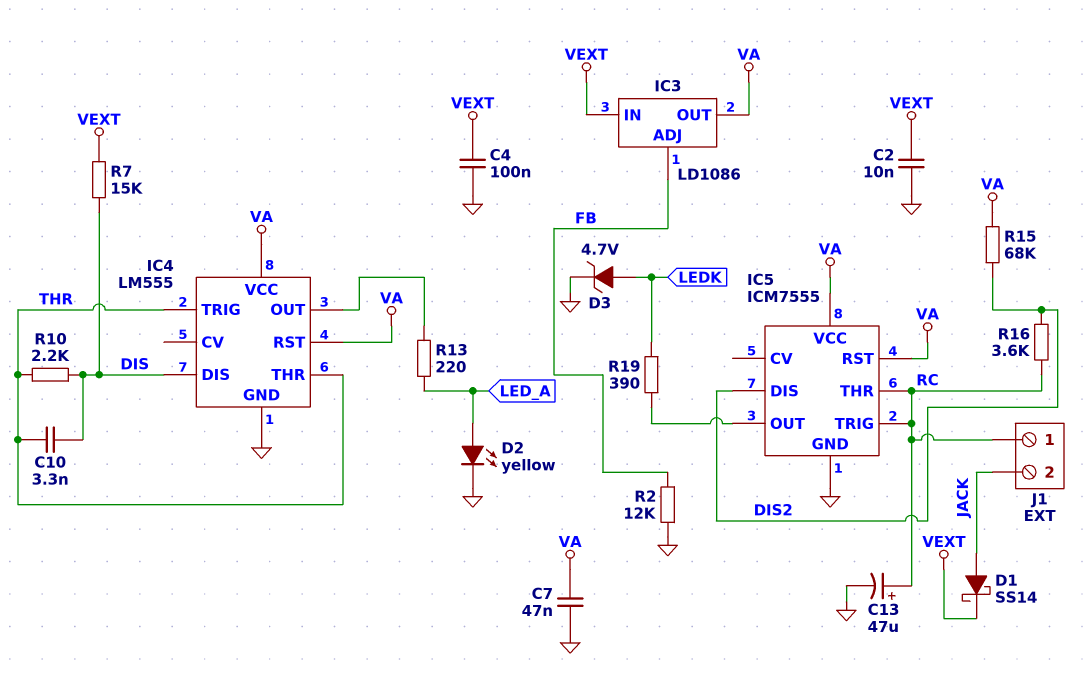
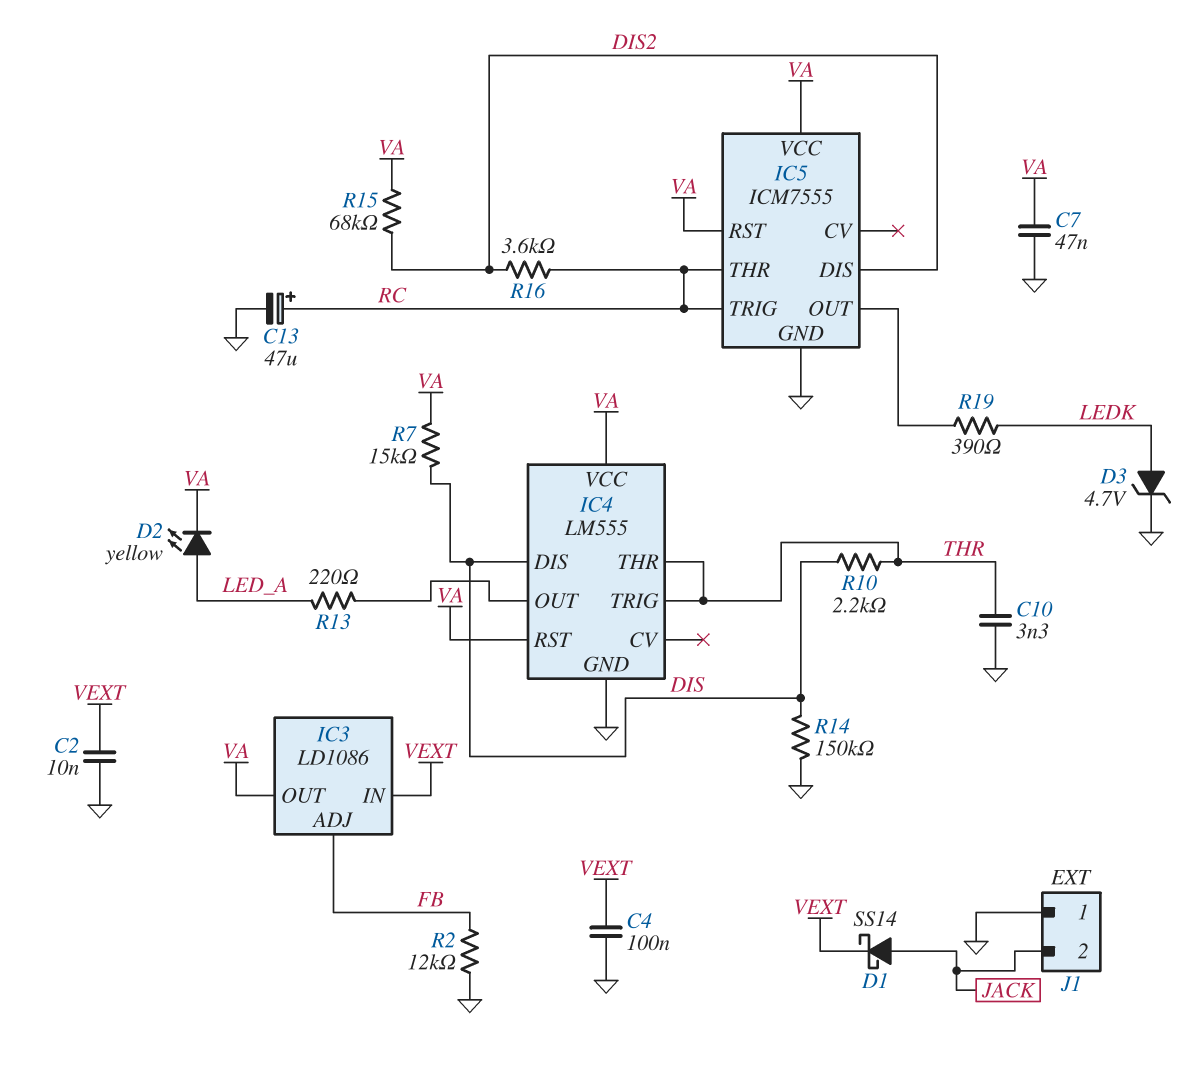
C10: 3.3nF (DIS, THR) -> 3.3nF (GND, THR)
D2: LED yellow (A LED_A, K GND) -> LED yellow (A LED_A, K VA)
J1 pin 1: RC -> GND
R7: 15k (DIS, VEXT) -> 15k (DIS, VA)
R14: none -> 150k (DIS, GND)

